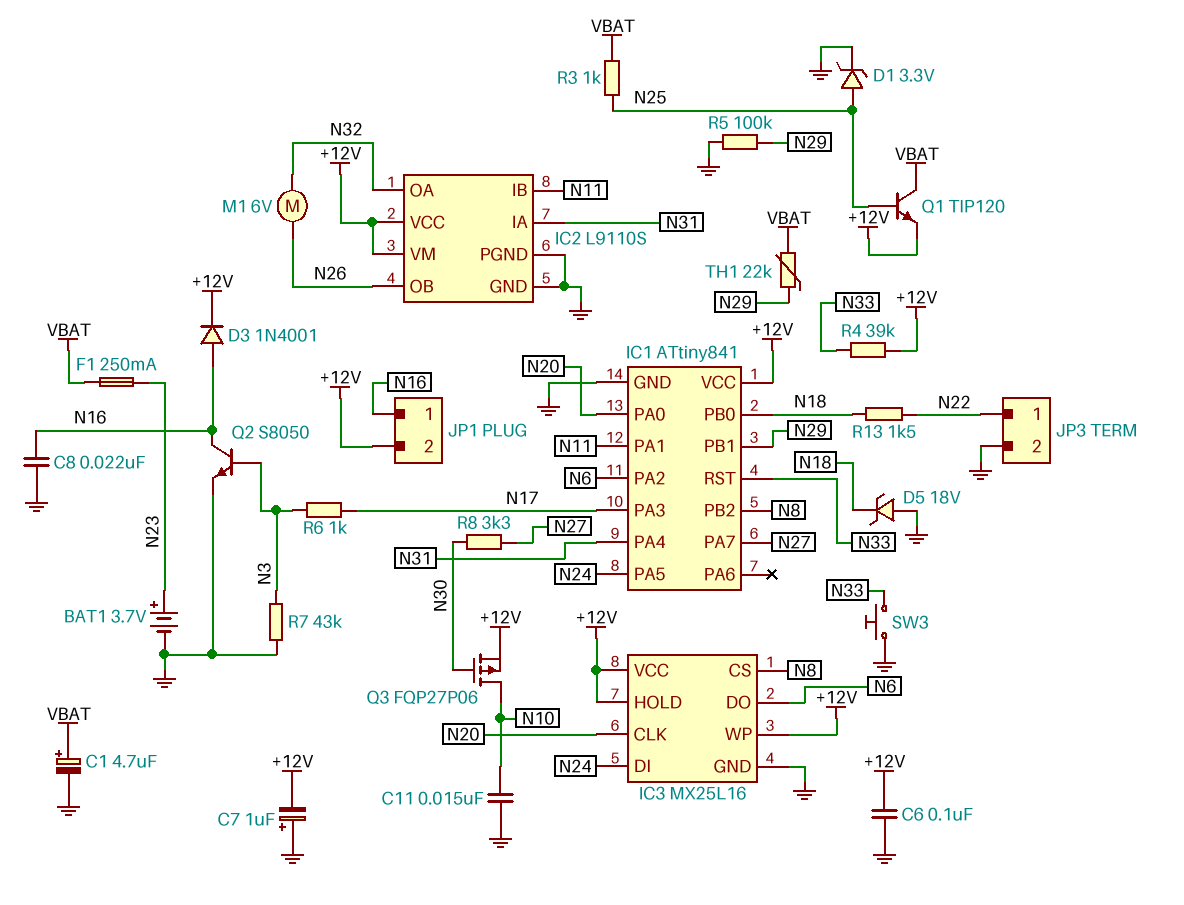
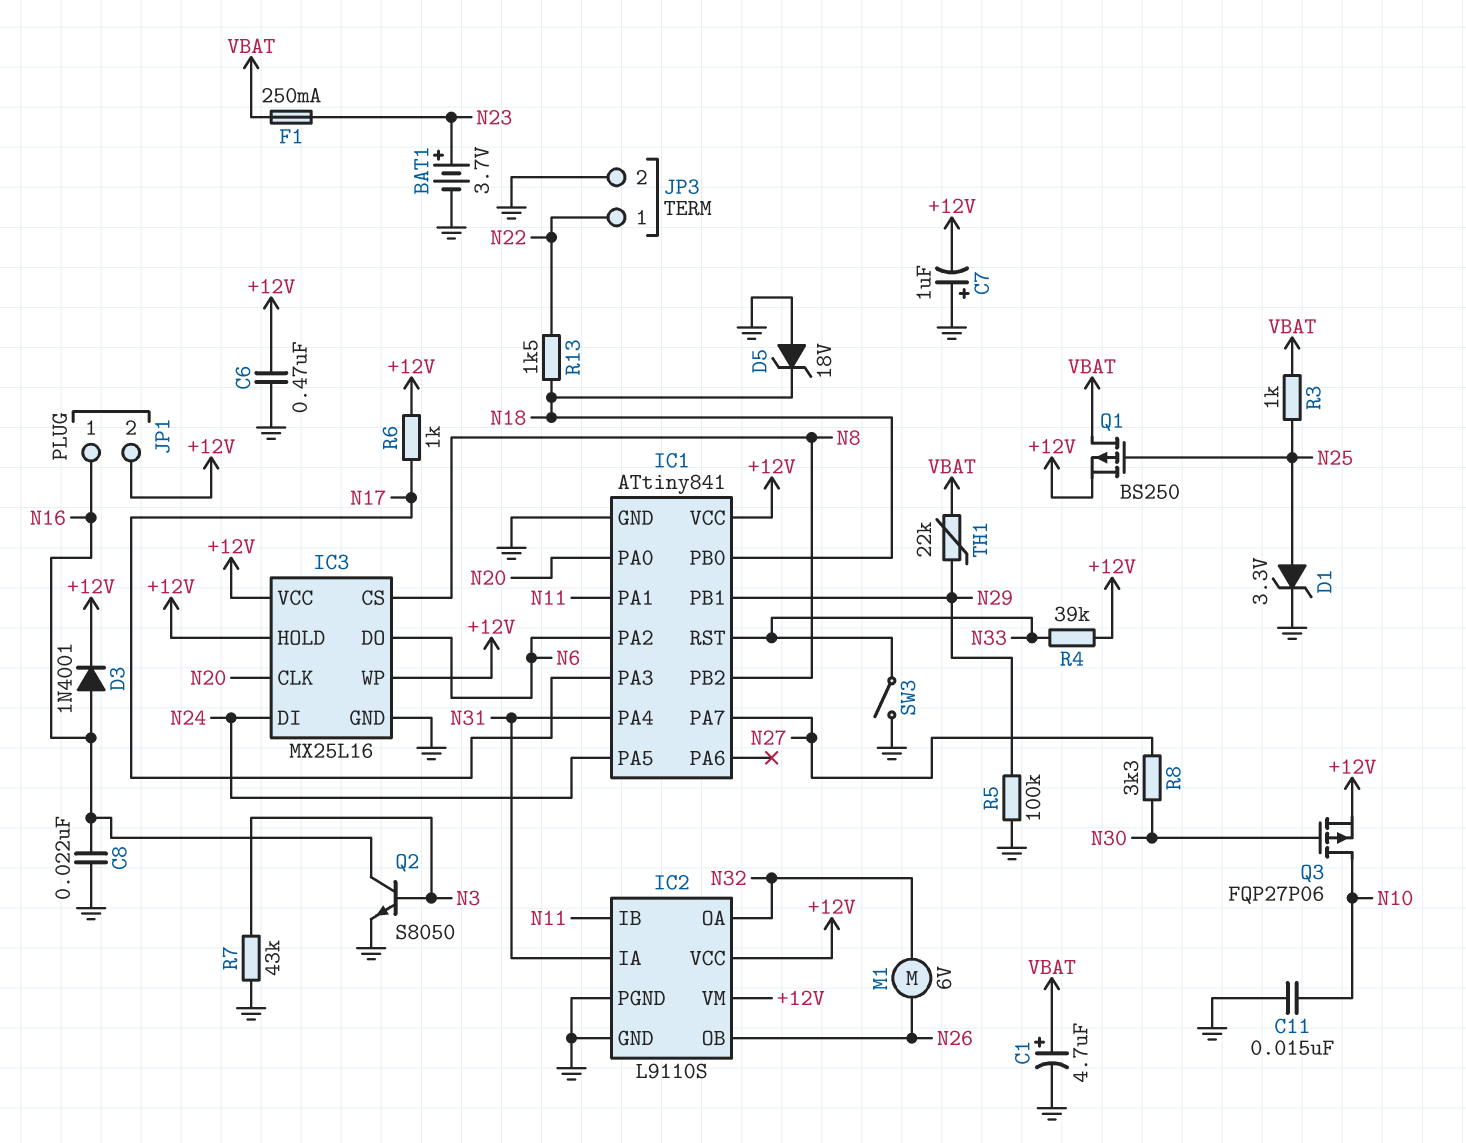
C6: 100nF (+12V, GND) -> 470nF (+12V, GND)
Q1: NPN TIP120 (B N25, C VBAT, E +12V) -> PMOS BS250 (G N25, D VBAT, S +12V)
R6: 1k (N3, N17) -> 1k (+12V, N17)
SW3: button (GND, N33) -> switch (GND, N33)

